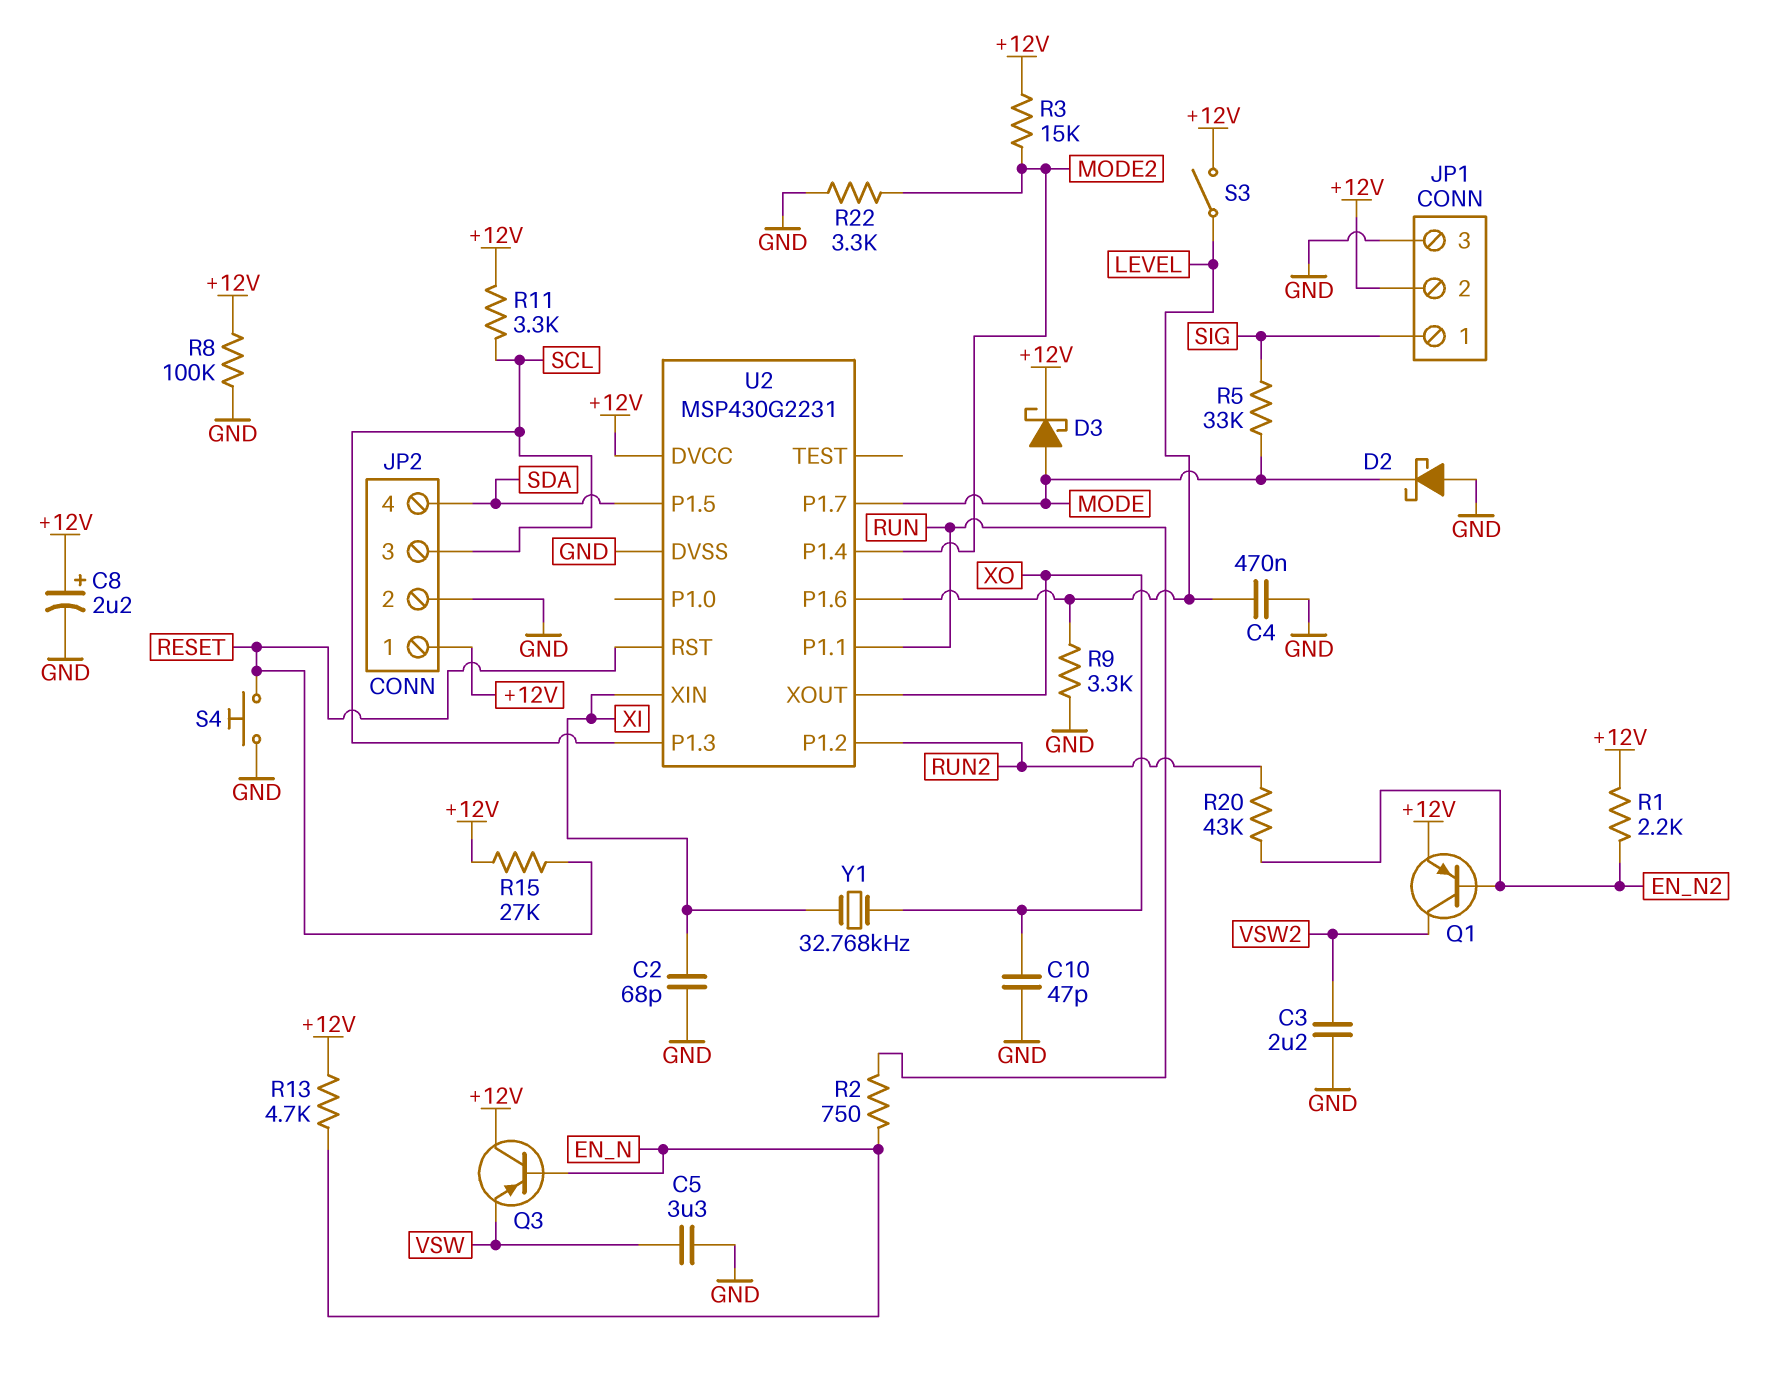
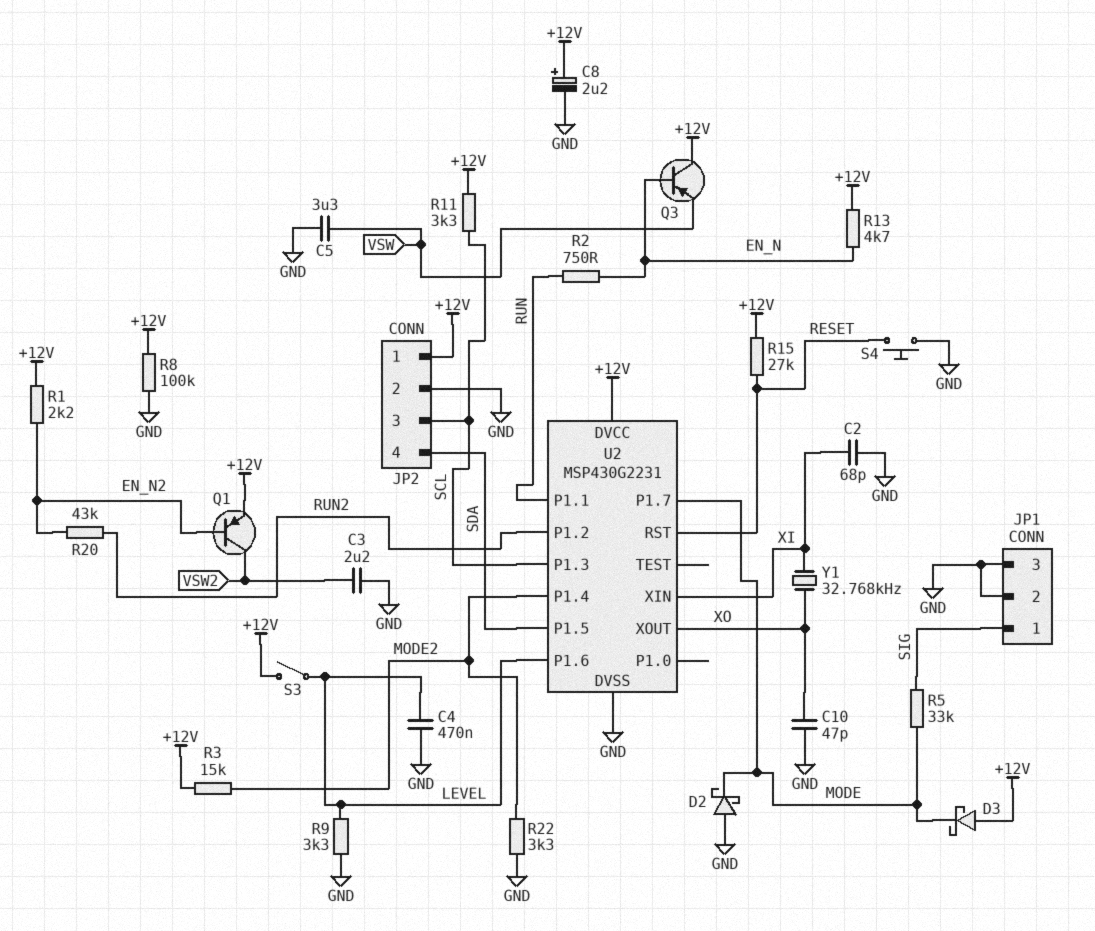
D3: schottky (A MODE, K +12V) -> schottky (A +12V, K MODE)
JP1 pin 2: +12V -> GND

